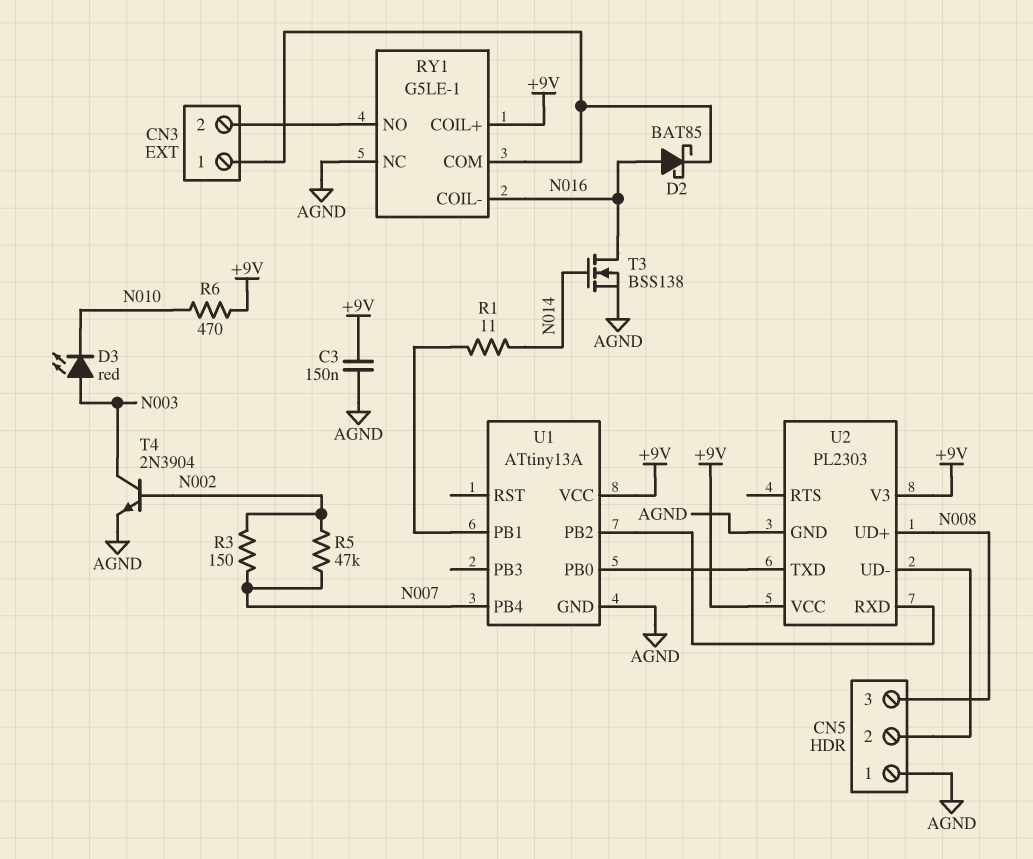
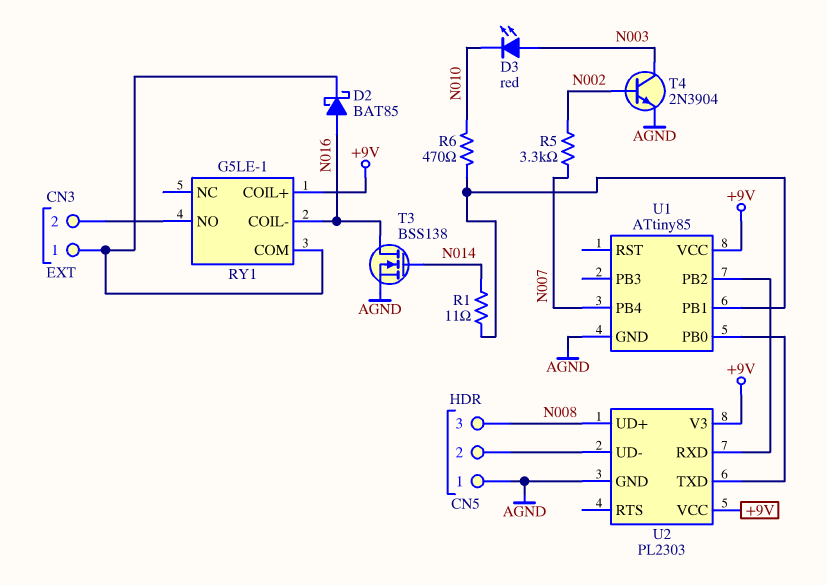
C3: 150nF (+9V, AGND) -> none
R3: 150 (N002, N007) -> none
R5: 47k (N002, N007) -> 3.3k (N002, N007)
R6: 470 (+9V, N010) -> 470 (N010, U1/PB1)
RY1 pin NC: AGND -> none
U1: ATtiny13A -> ATtiny85

